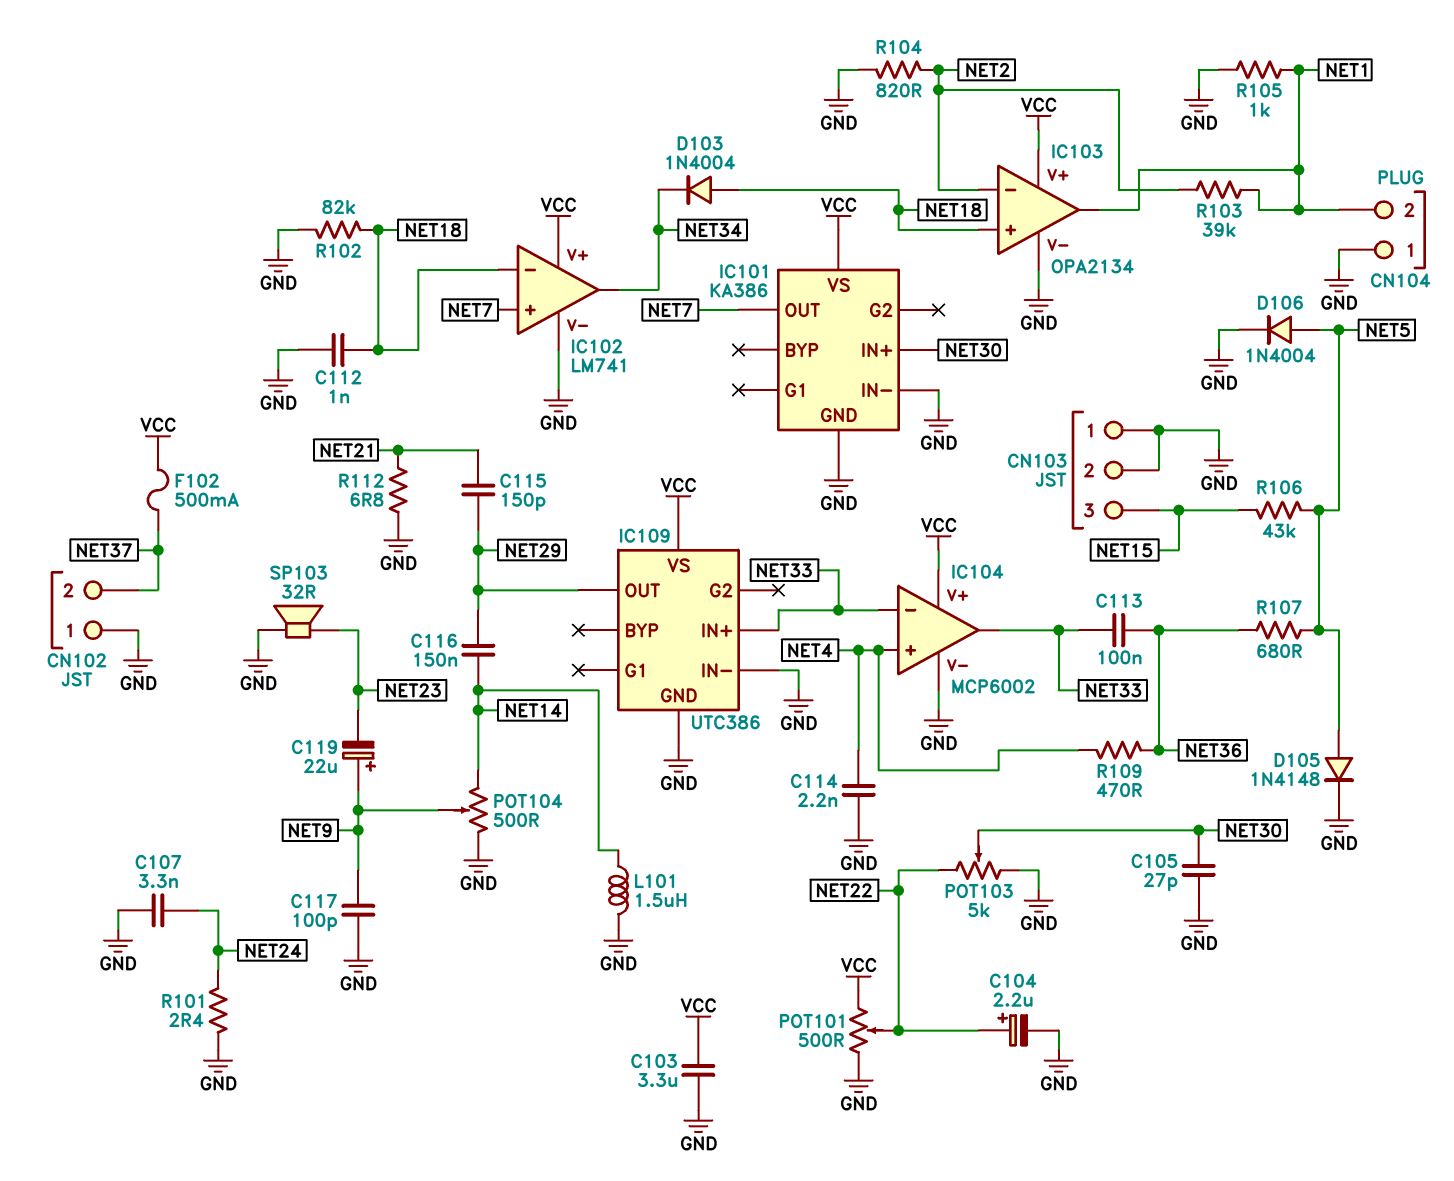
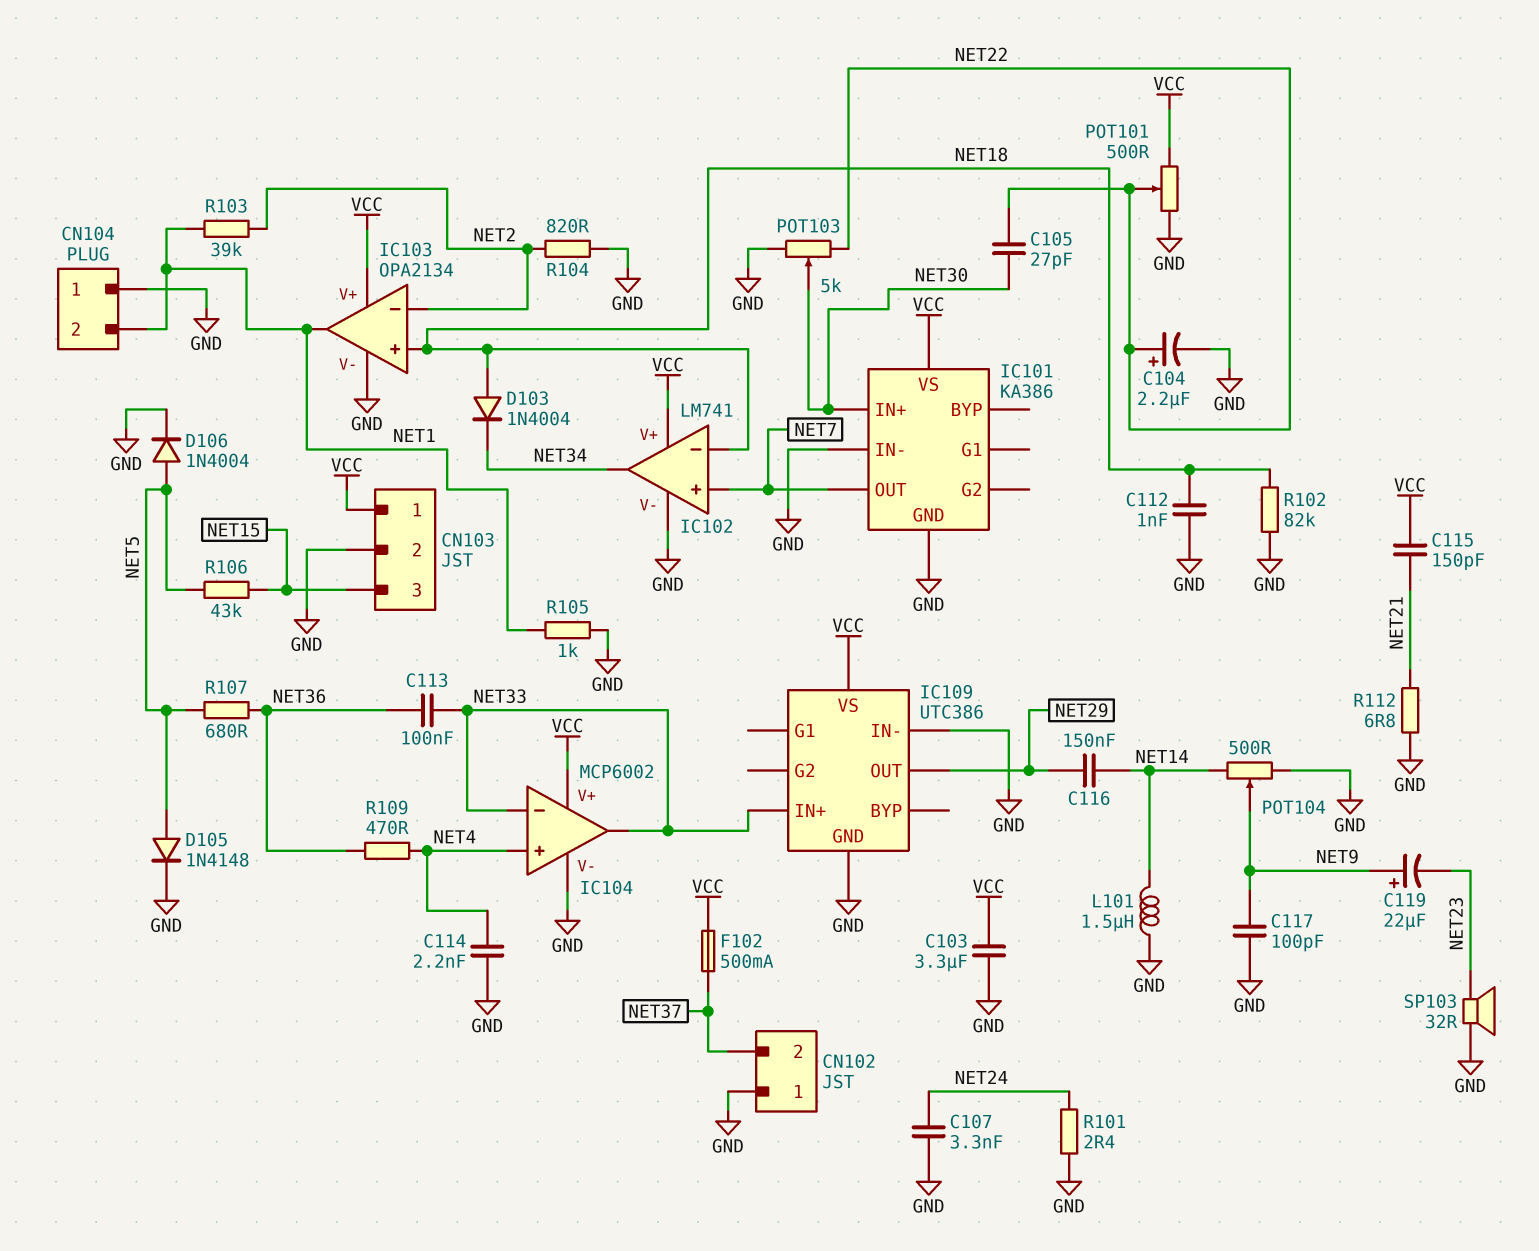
C105: 27pF (GND, NET30) -> 27pF (NET22, NET30)
C115: 150pF (NET21, NET29) -> 150pF (NET21, VCC)
CN103 pin 1: GND -> VCC

